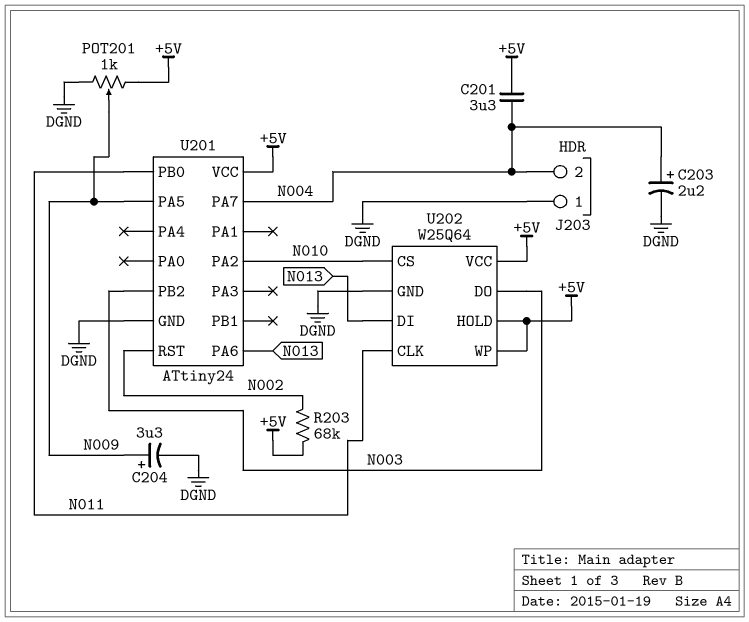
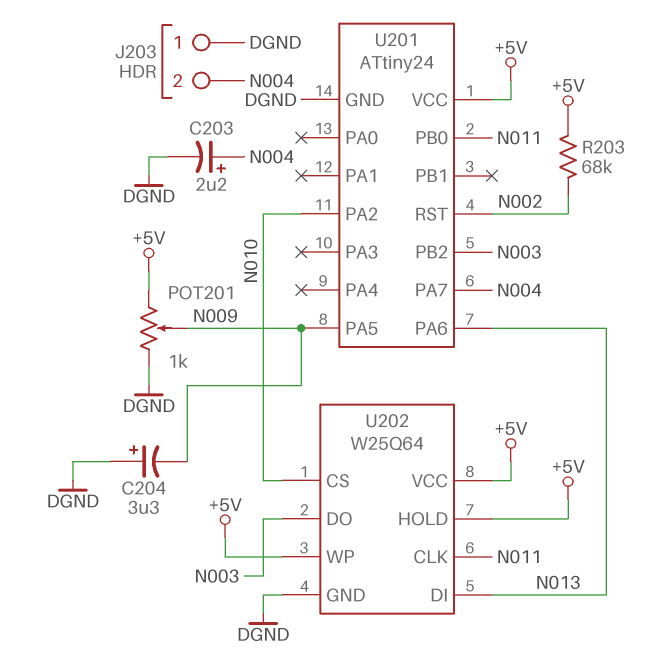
C201: 3.3uF (+5V, N004) -> none
C204: 3.3uF (plus N009, minus DGND) -> 3.3uF (plus DGND, minus N009)

